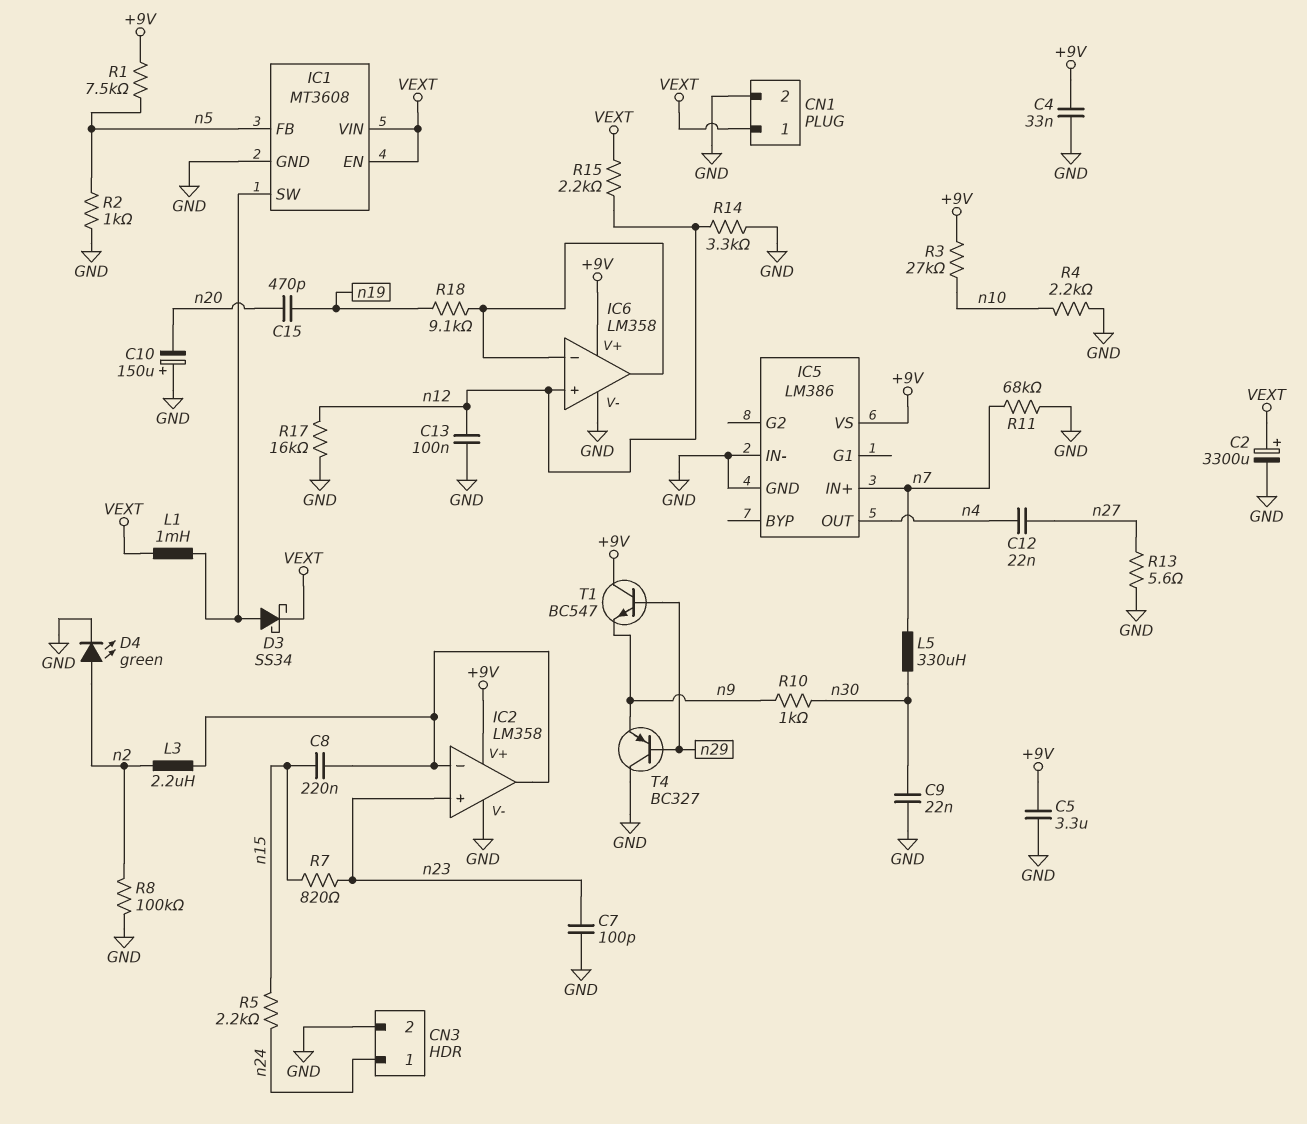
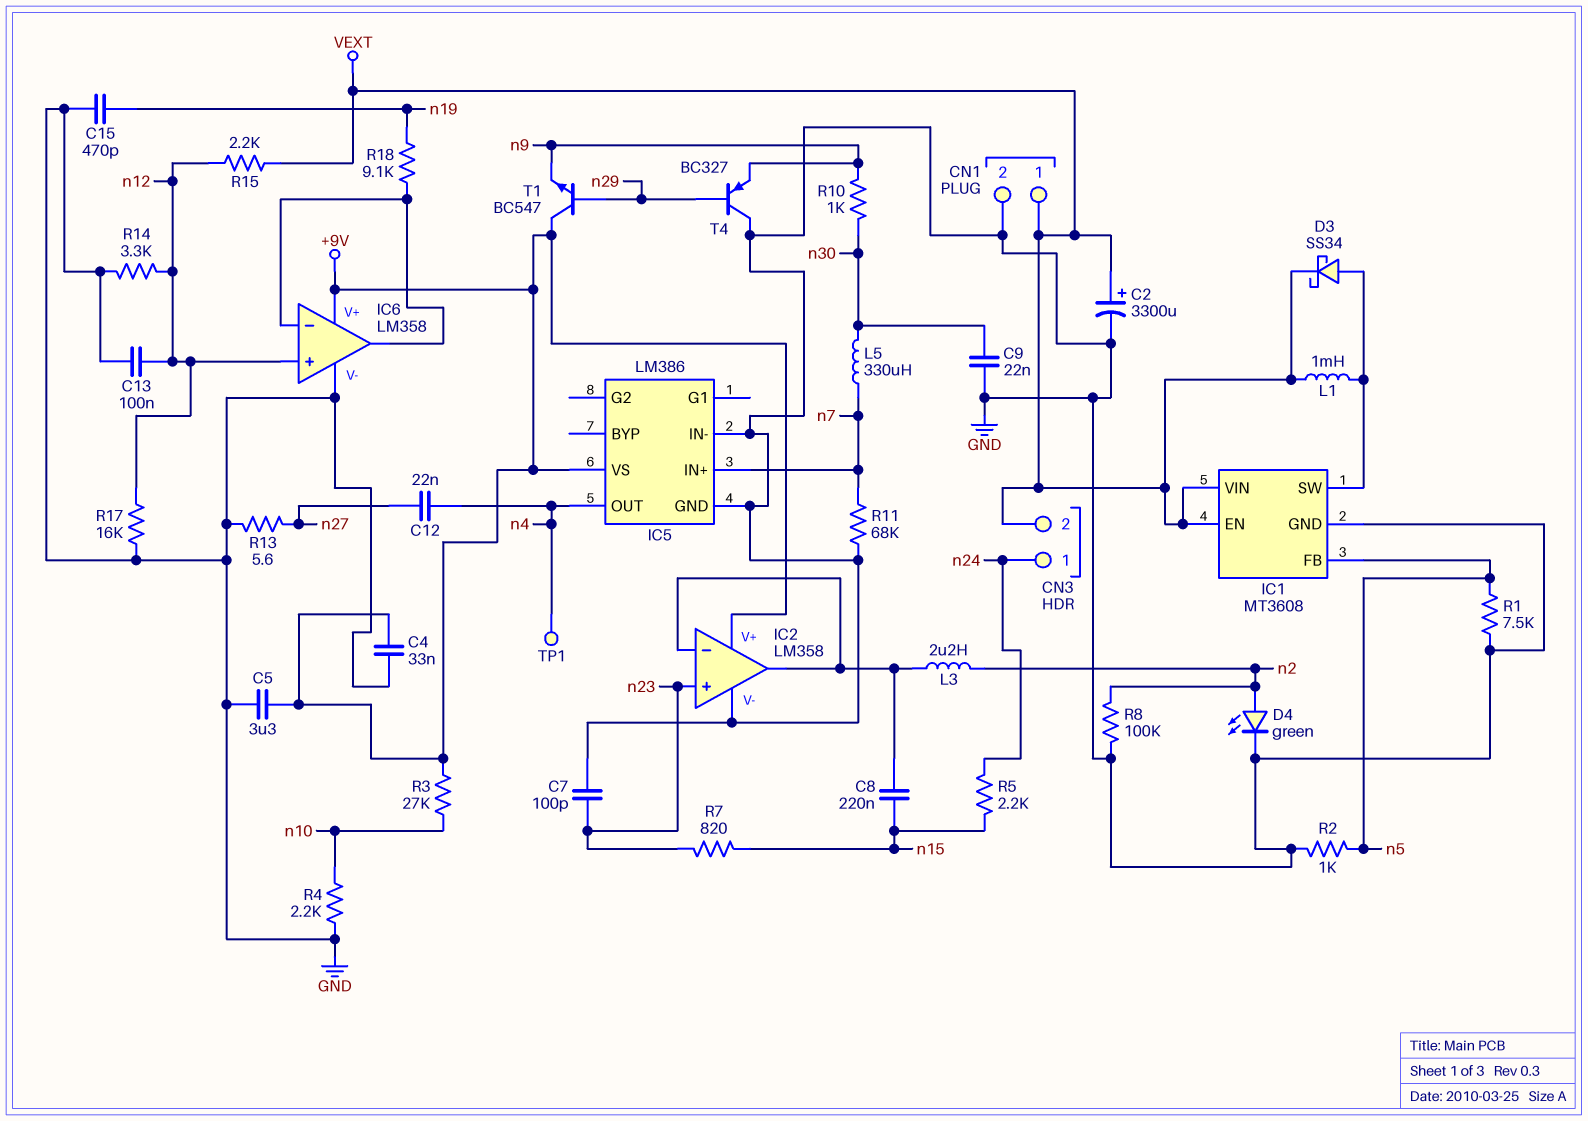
C10: 150uF (plus GND, minus n20) -> none
C15: 470pF (n19, n20) -> 470pF (GND, n19)
CN3 pin 2: GND -> VEXT
R1: 7.5k (+9V, n5) -> 7.5k (GND, n5)
TP1: none -> test point (n4)

